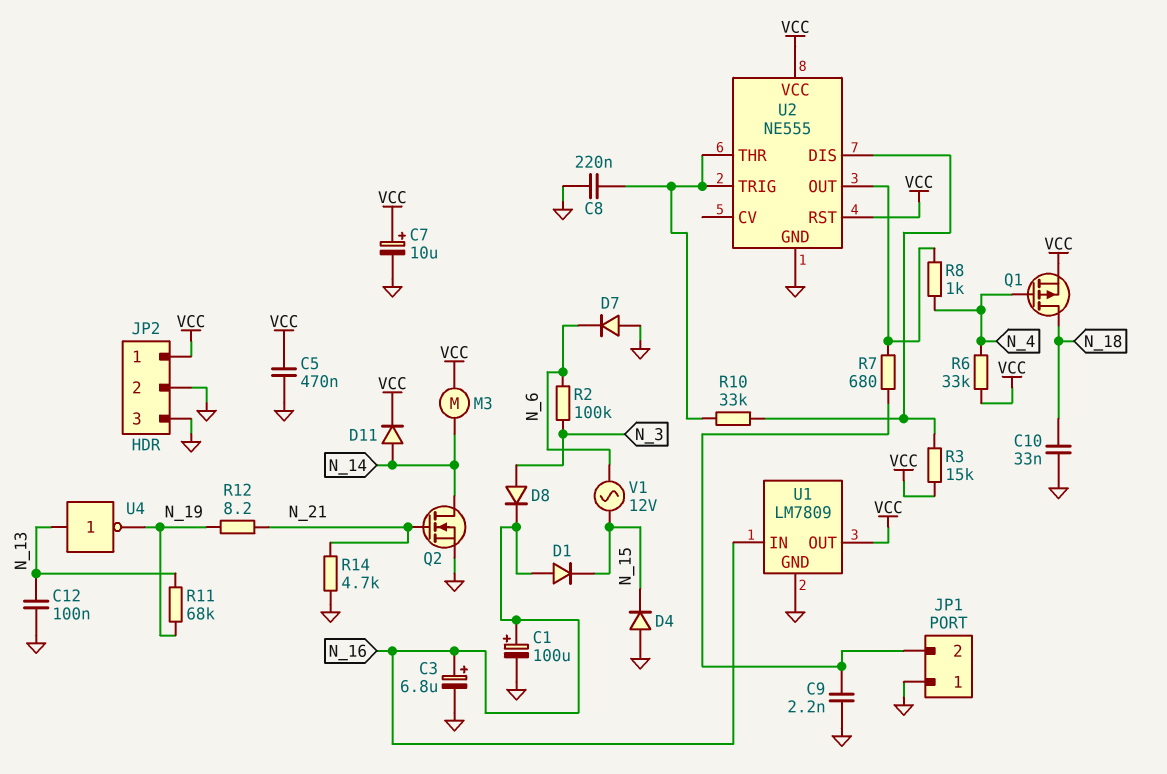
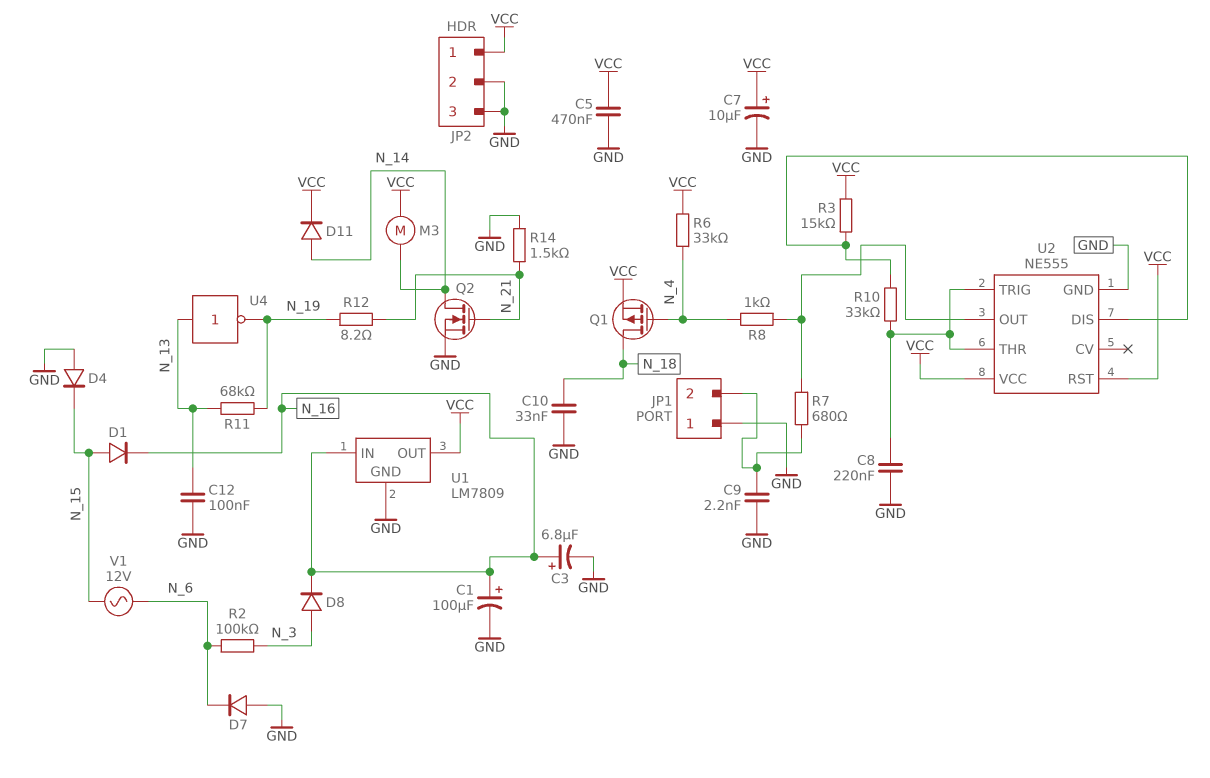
D1: diode (A N_16, K N_15) -> diode (A N_15, K N_16)
R14: 4.7k (GND, N_21) -> 1.5k (GND, N_21)

